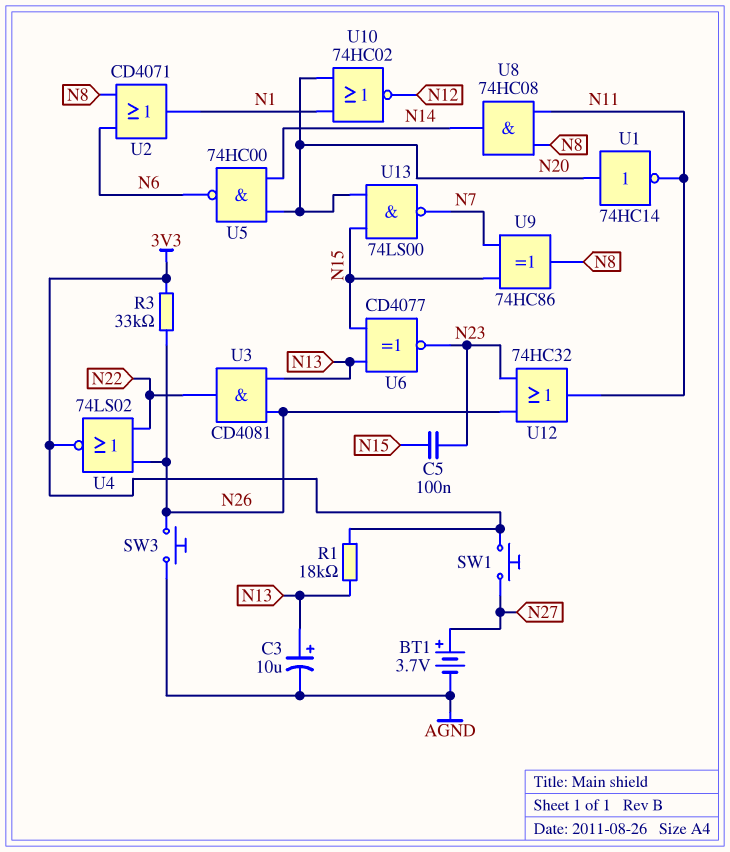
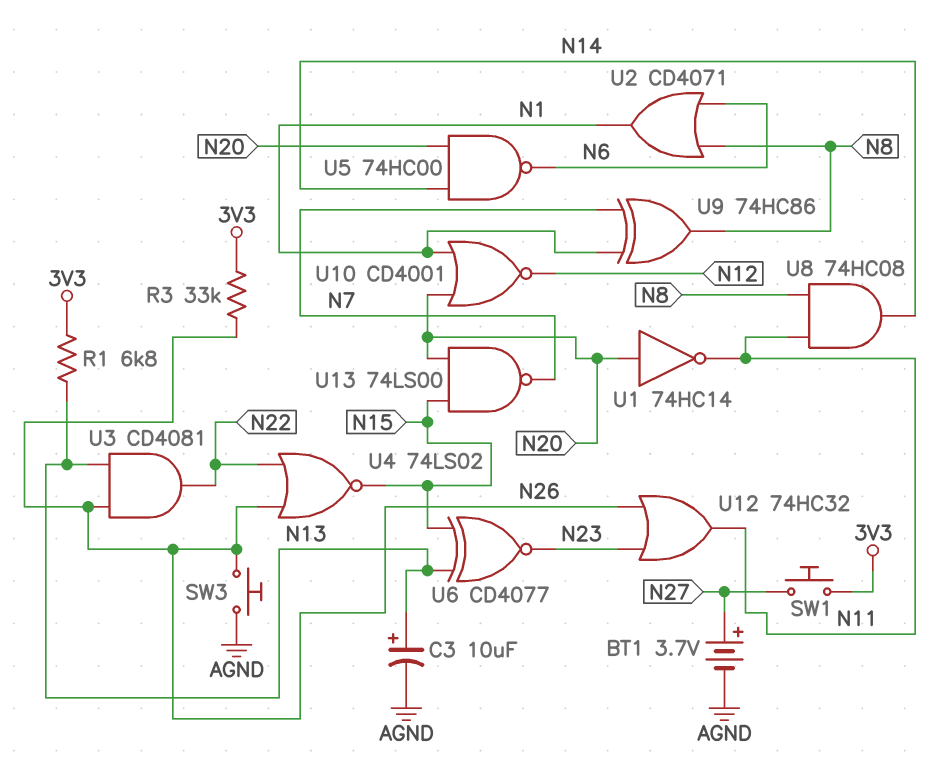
C5: 100nF (N15, N23) -> none
R1: 18k (3V3, N13) -> 6.8k (3V3, N13)
U4: NOR 74LS02 (in N22, in N26, out 3V3) -> NOR 74LS02 (in N22, in N26, out N15)
U9: XOR 74HC86 (in N7, in N15, out N8) -> XOR 74HC86 (in N1, in N7, out N8)
U10: NOR 74HC02 (in N1, in N20, out N12) -> NOR CD4001 (in N1, in N20, out N12)

